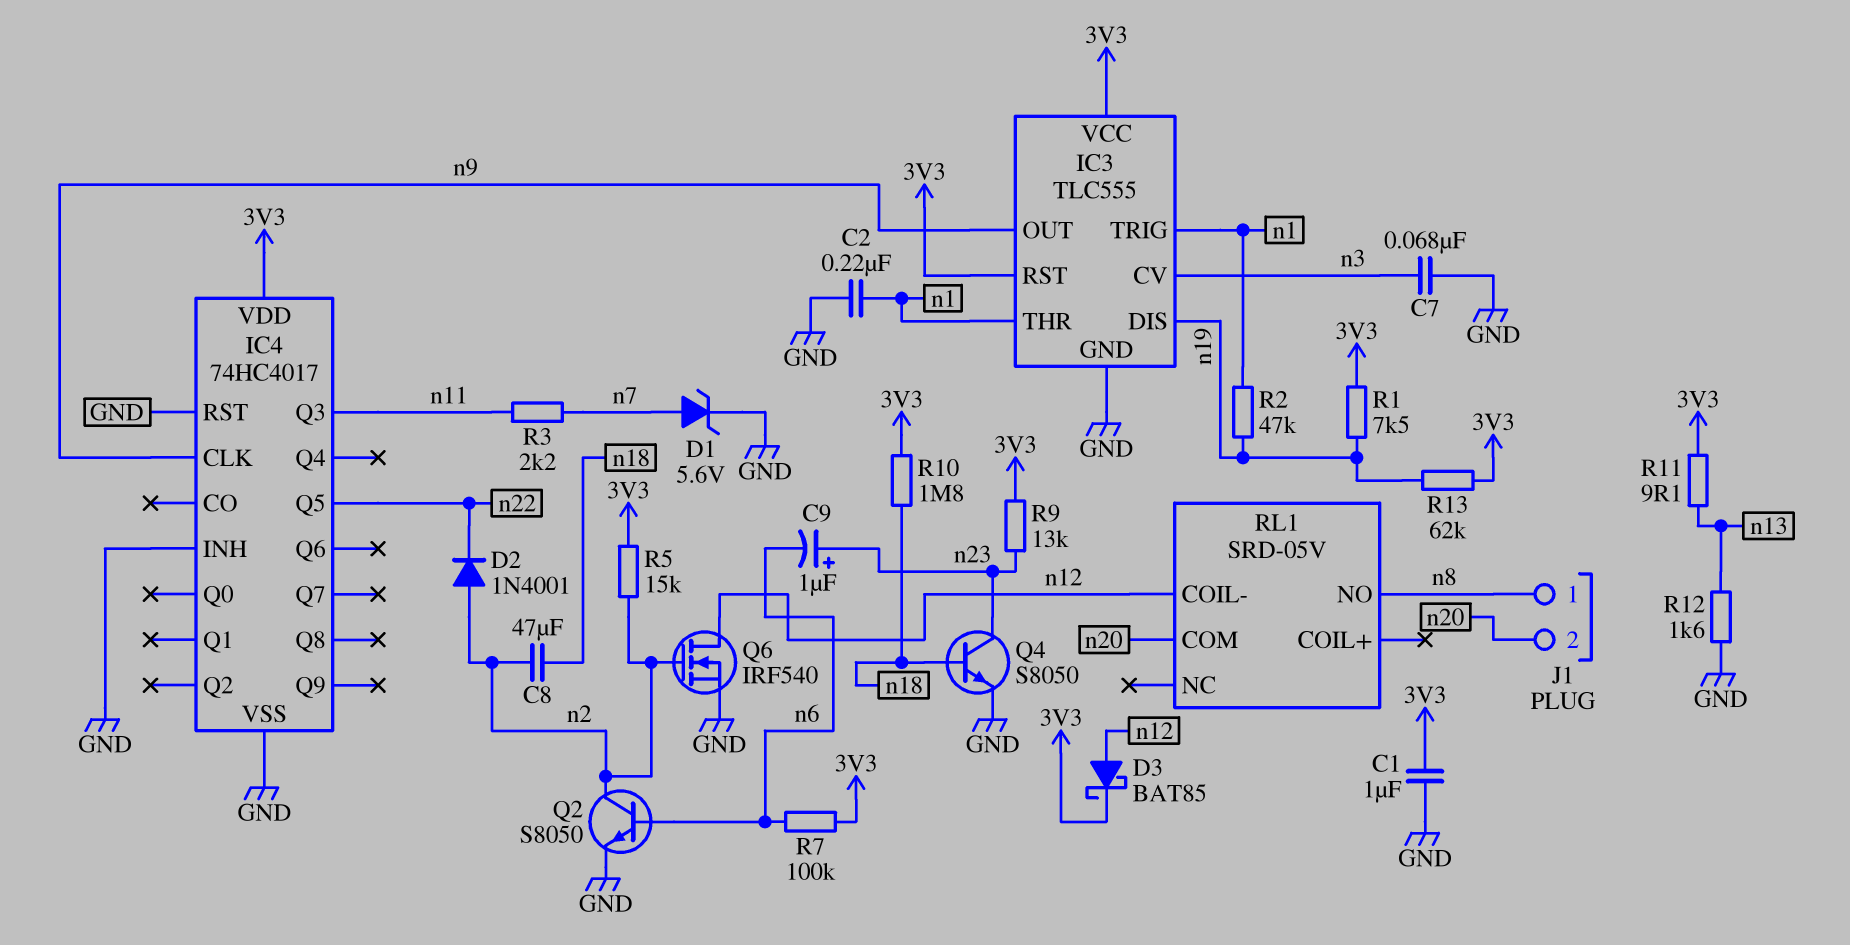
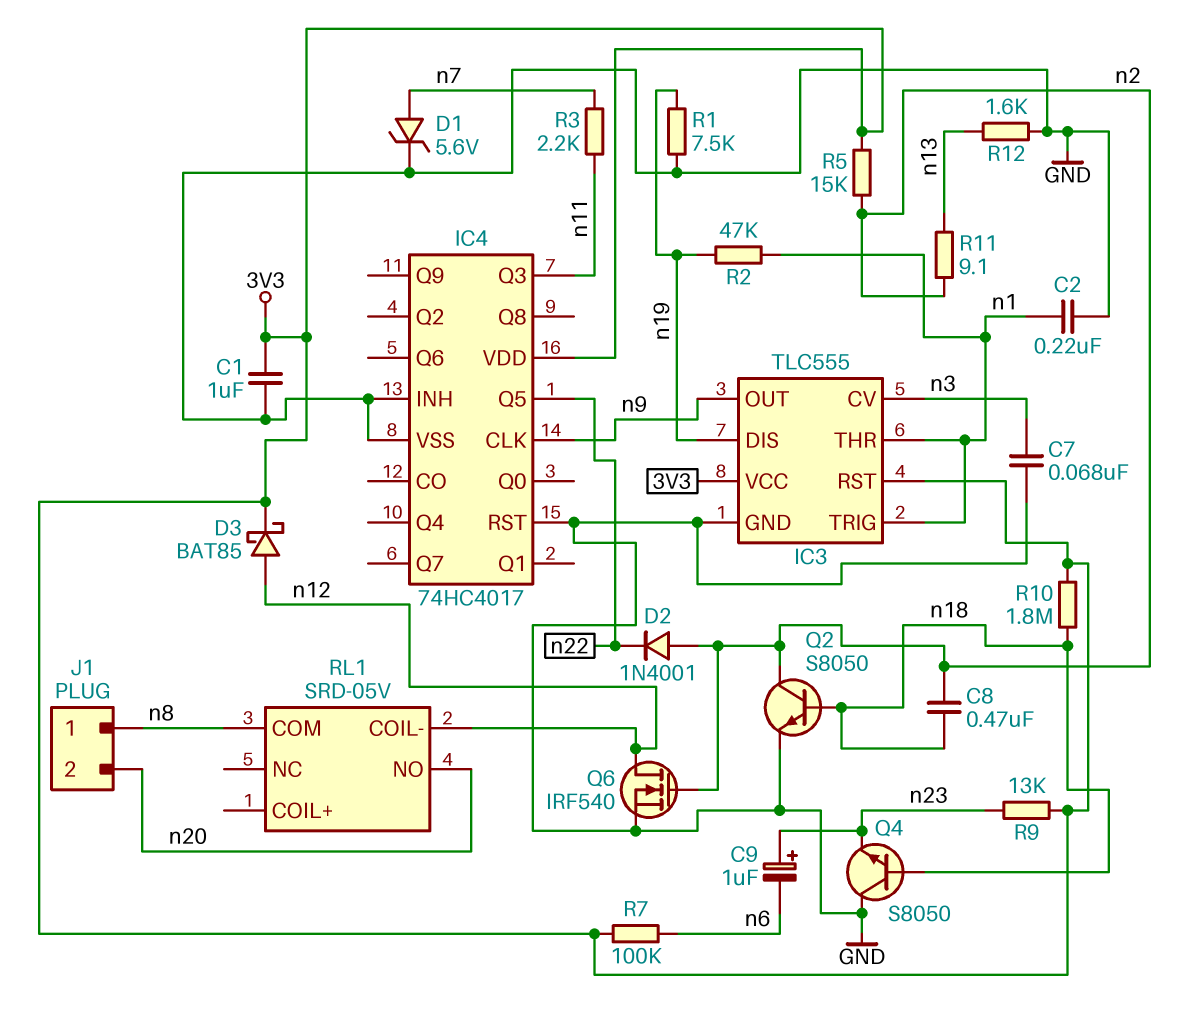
C8: 47uF (n2, n18) -> 470nF (n2, n18)
Q2: NPN S8050 (B n6, C n2, E GND) -> NPN S8050 (B n18, C n2, E GND)
Q4: NPN S8050 (B n18, C n23, E GND) -> NPN S8050 (B n18, C GND, E n23)
R1: 7.5k (3V3, n19) -> 7.5k (GND, n19)
R11: 9.1 (3V3, n13) -> 9.1 (n2, n13)
R13: 62k (3V3, n19) -> none
RL1 pin COM: n20 -> n8
RL1 pin NO: n8 -> n20

